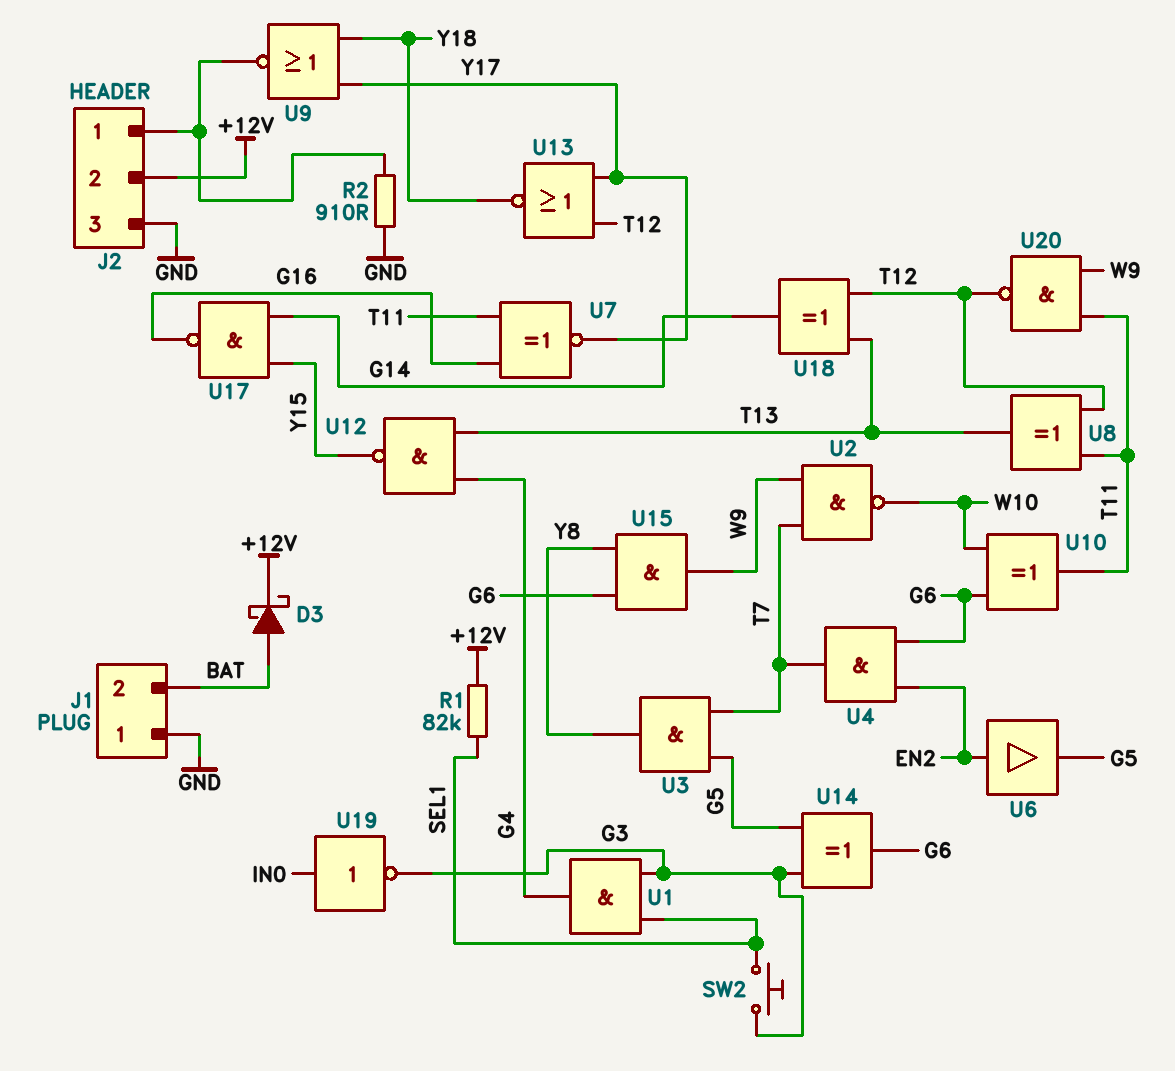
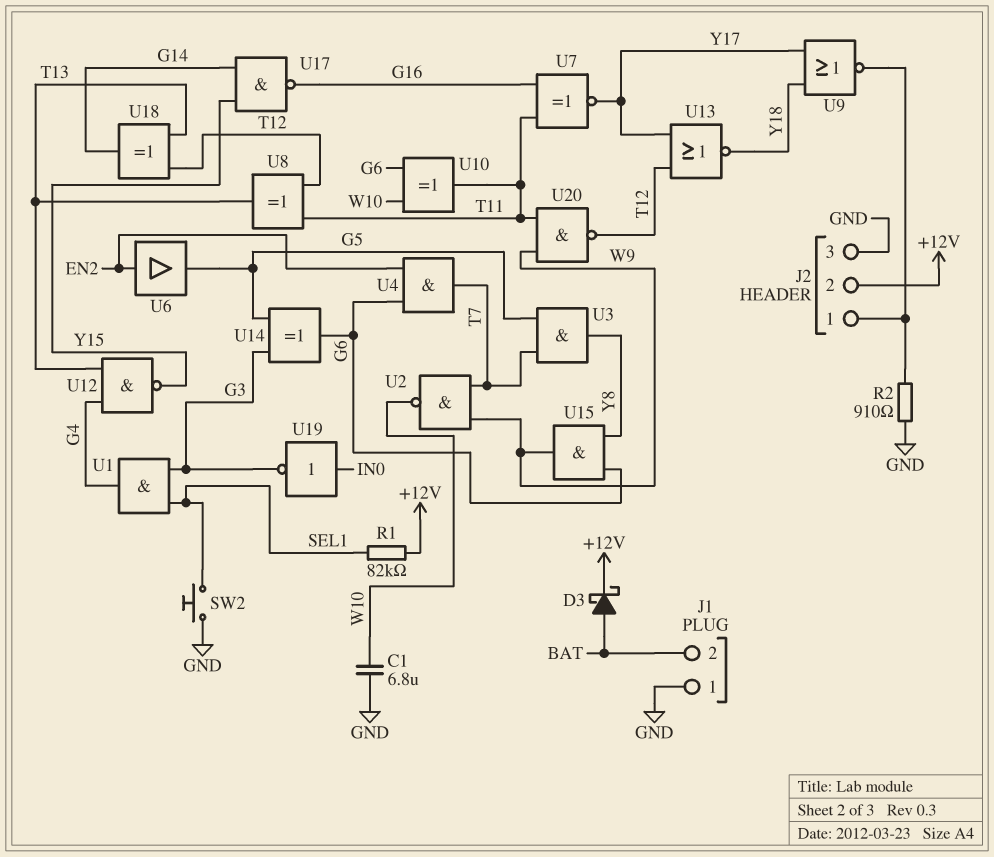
C1: none -> 6.8uF (GND, W10)
SW2: button (G3, SEL1) -> button (GND, SEL1)

